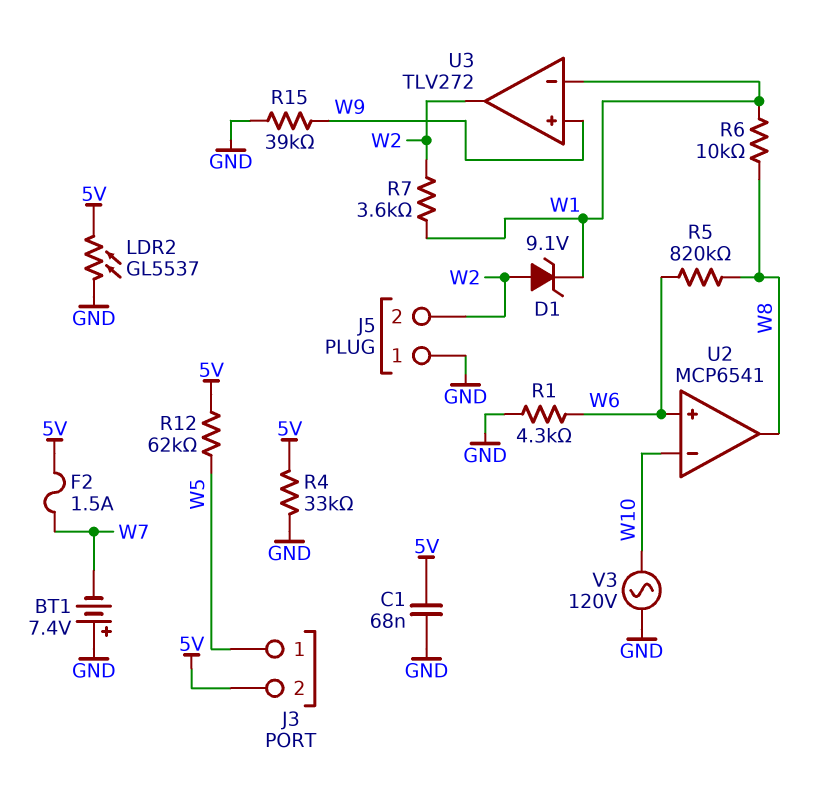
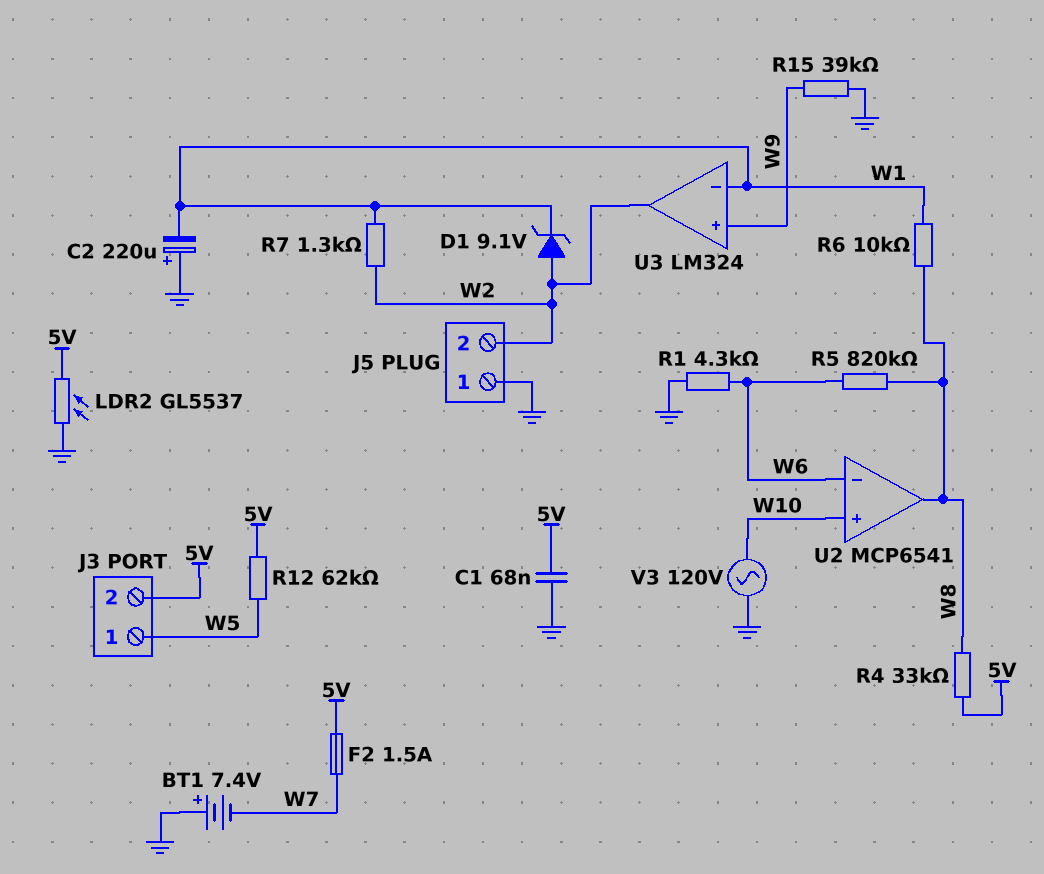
C2: none -> 220uF (plus GND, minus W1)
R4: 33k (5V, GND) -> 33k (5V, W8)
R7: 3.6k (W1, W2) -> 1.3k (W1, W2)
U2 pin in+: W6 -> W10
U2 pin in-: W10 -> W6
U3: TLV272 -> LM324

